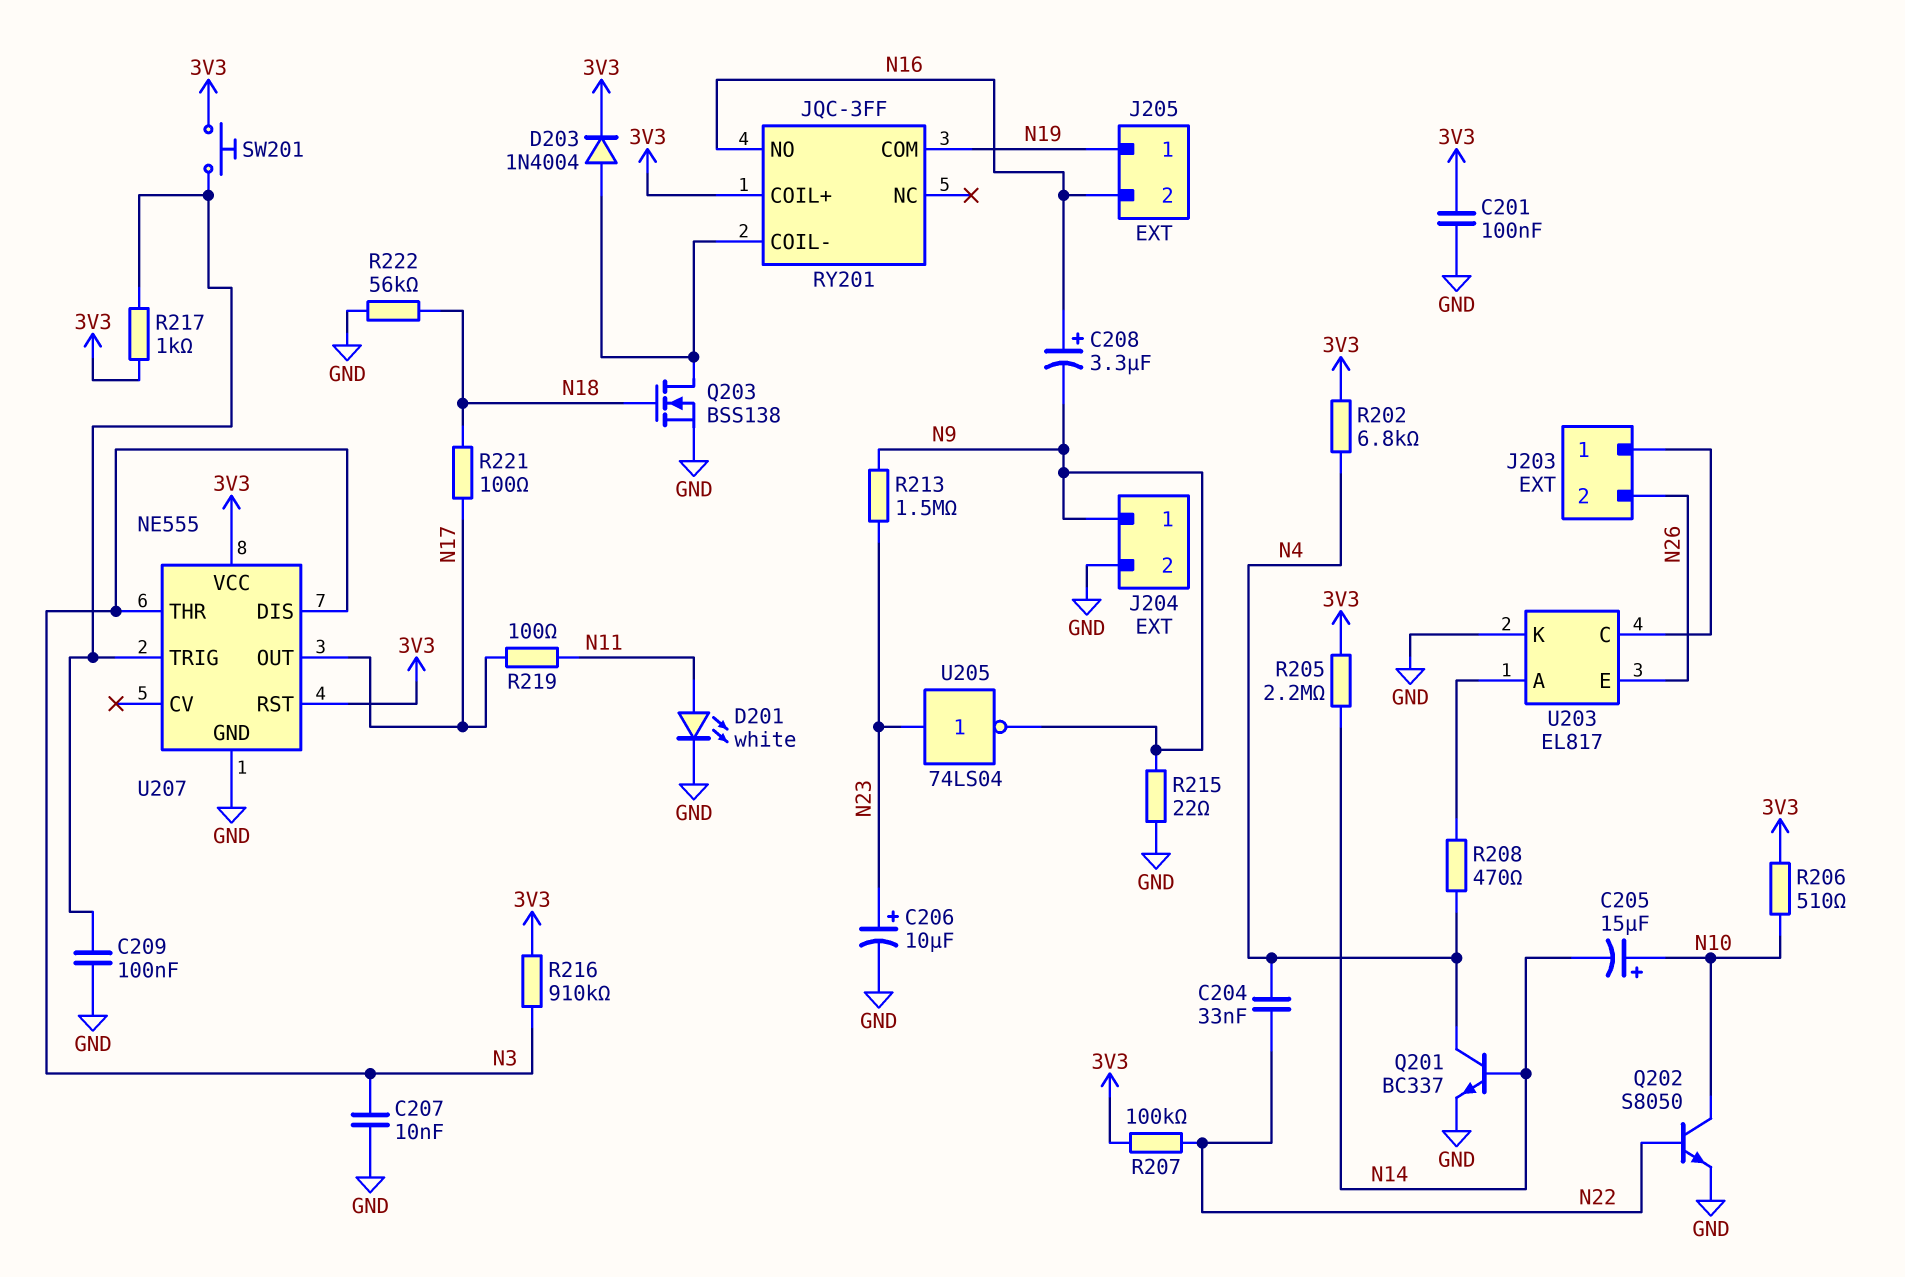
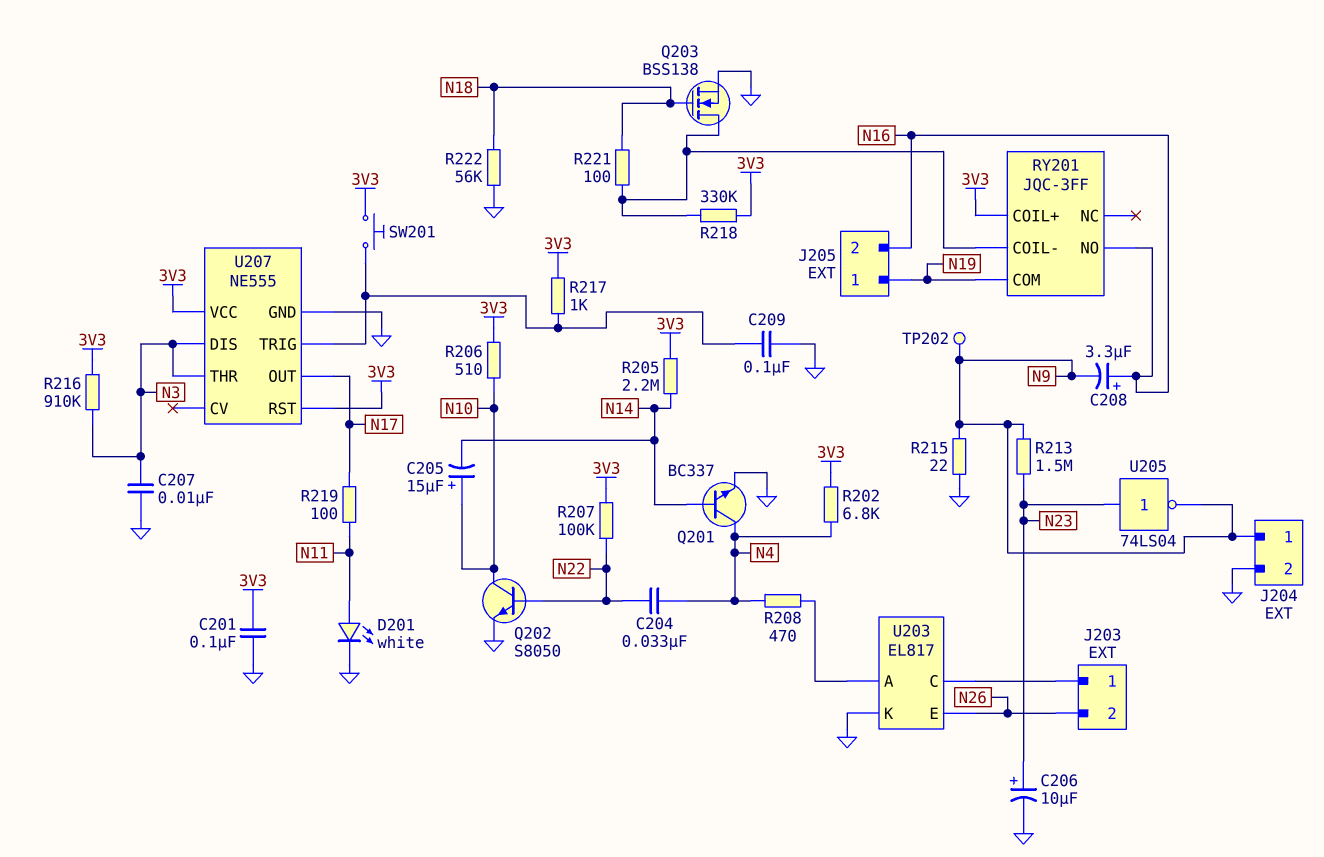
D203: diode 1N4004 (A RY201/COIL-, K 3V3) -> none
R218: none -> 330k (3V3, RY201/COIL-)
R221: 100 (N17, N18) -> 100 (N18, RY201/COIL-)
TP202: none -> test point (N9)

